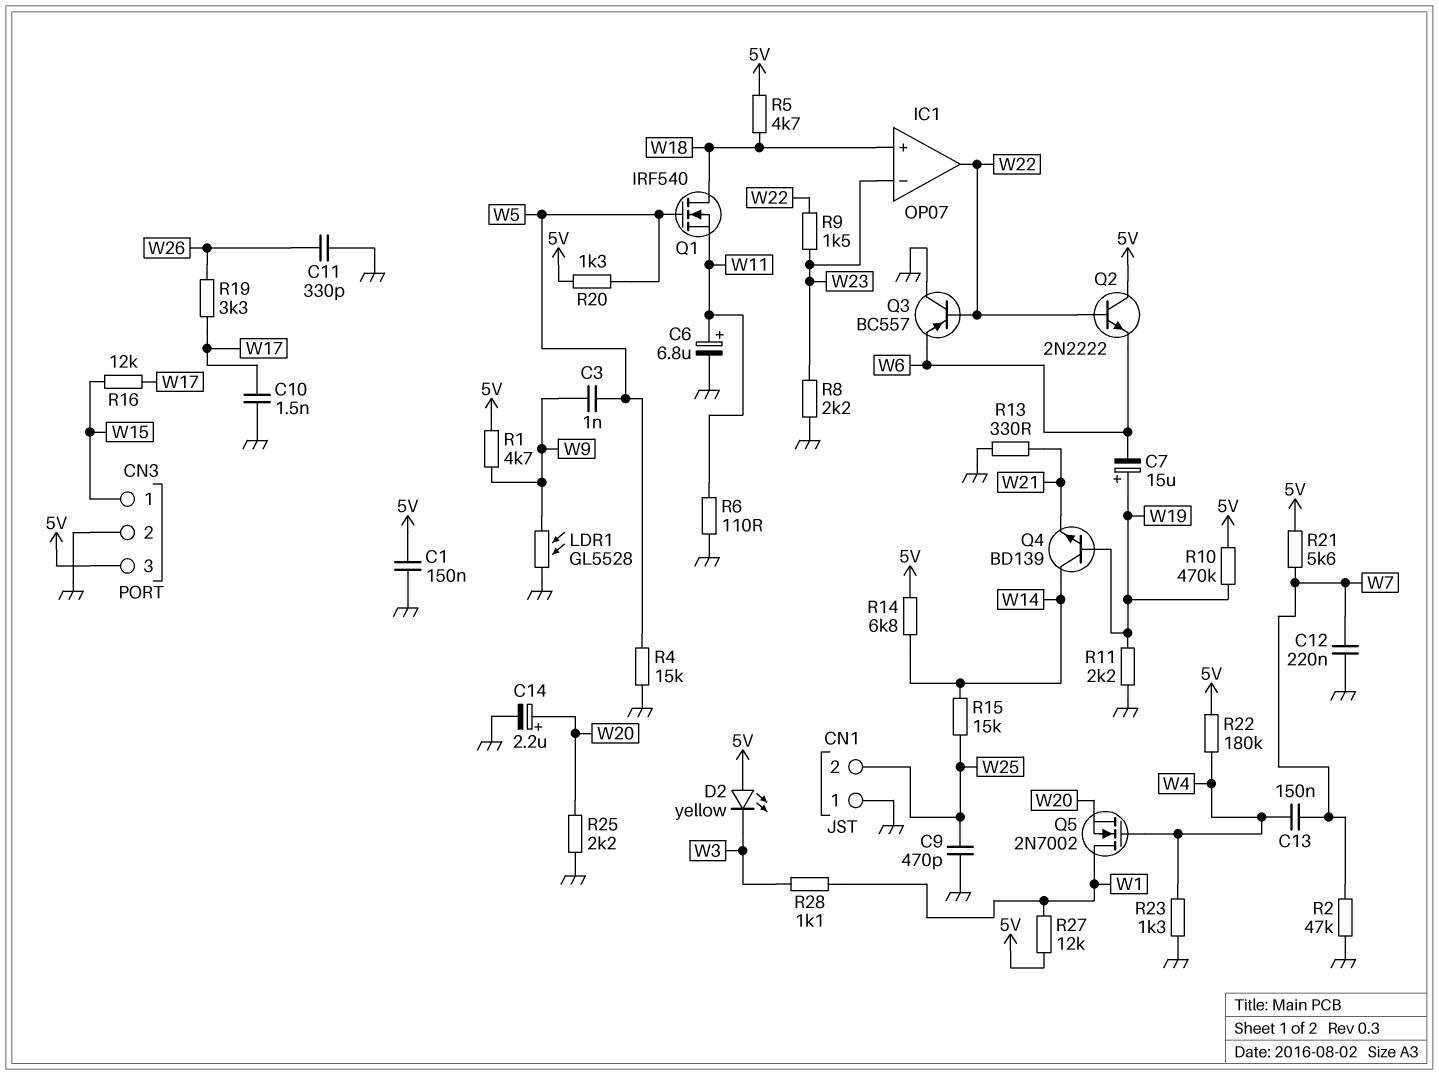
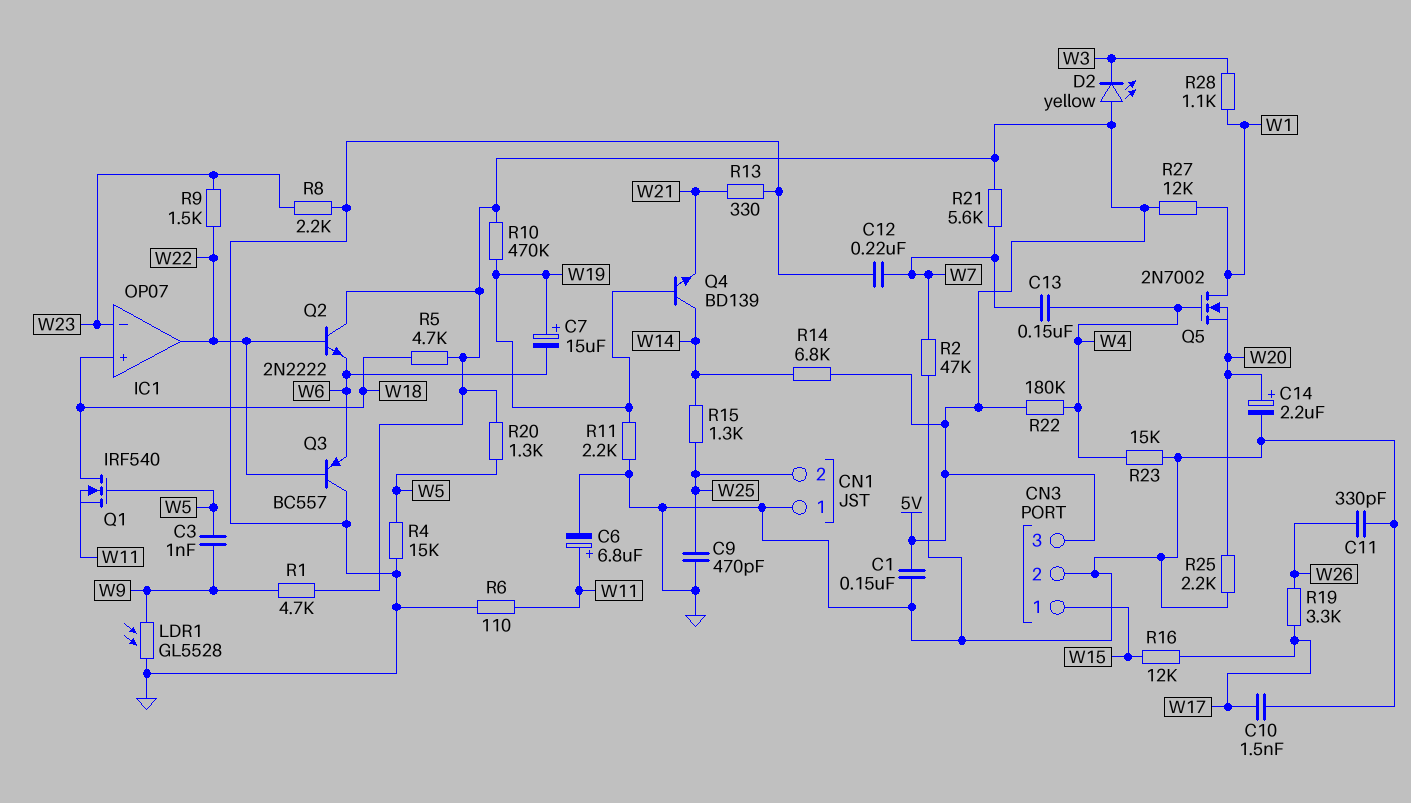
R15: 15k (W14, W25) -> 1.3k (W14, W25)
R23: 1.3k (GND, W4) -> 15k (GND, W4)

